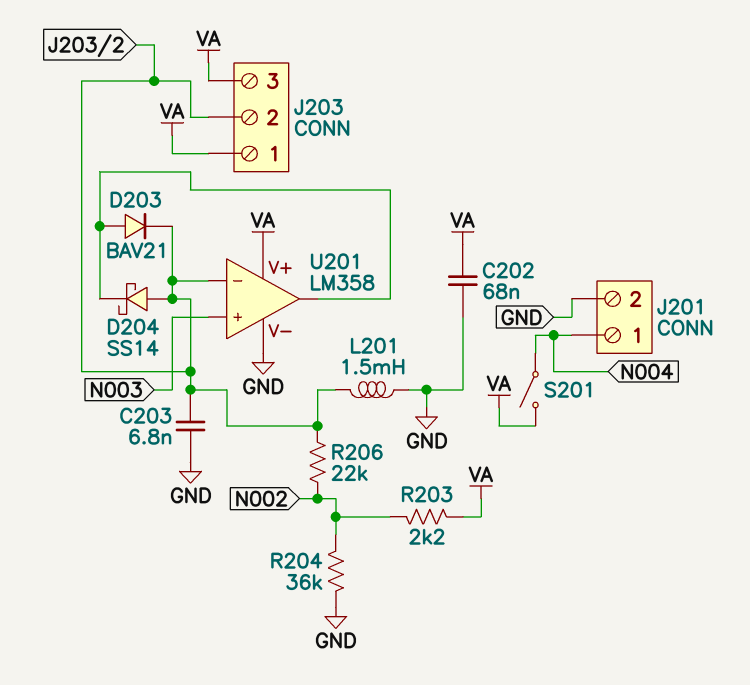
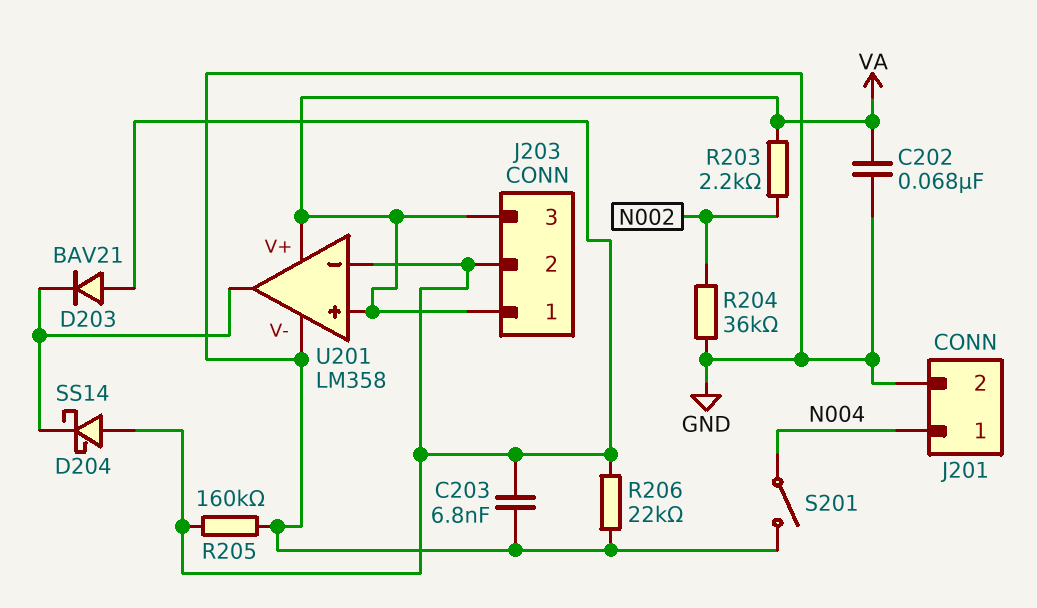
D203: diode BAV21 (A U201/out, K J203/2) -> diode BAV21 (A J203/2, K U201/out)
L201: 1.5mH (GND, J203/2) -> none
R205: none -> 160k (GND, J203/2)
R206: 22k (J203/2, N002) -> 22k (GND, J203/2)
S201: switch (N004, VA) -> switch (GND, N004)
U201 pin in+: N003 -> VA

